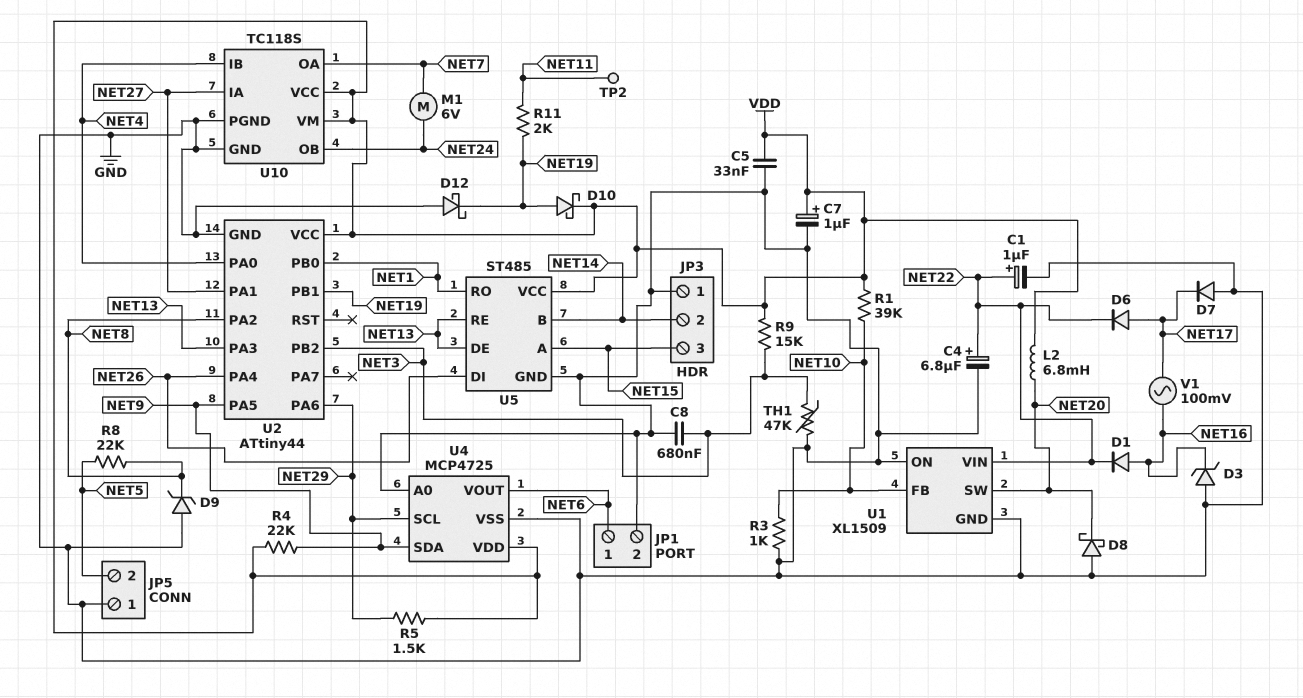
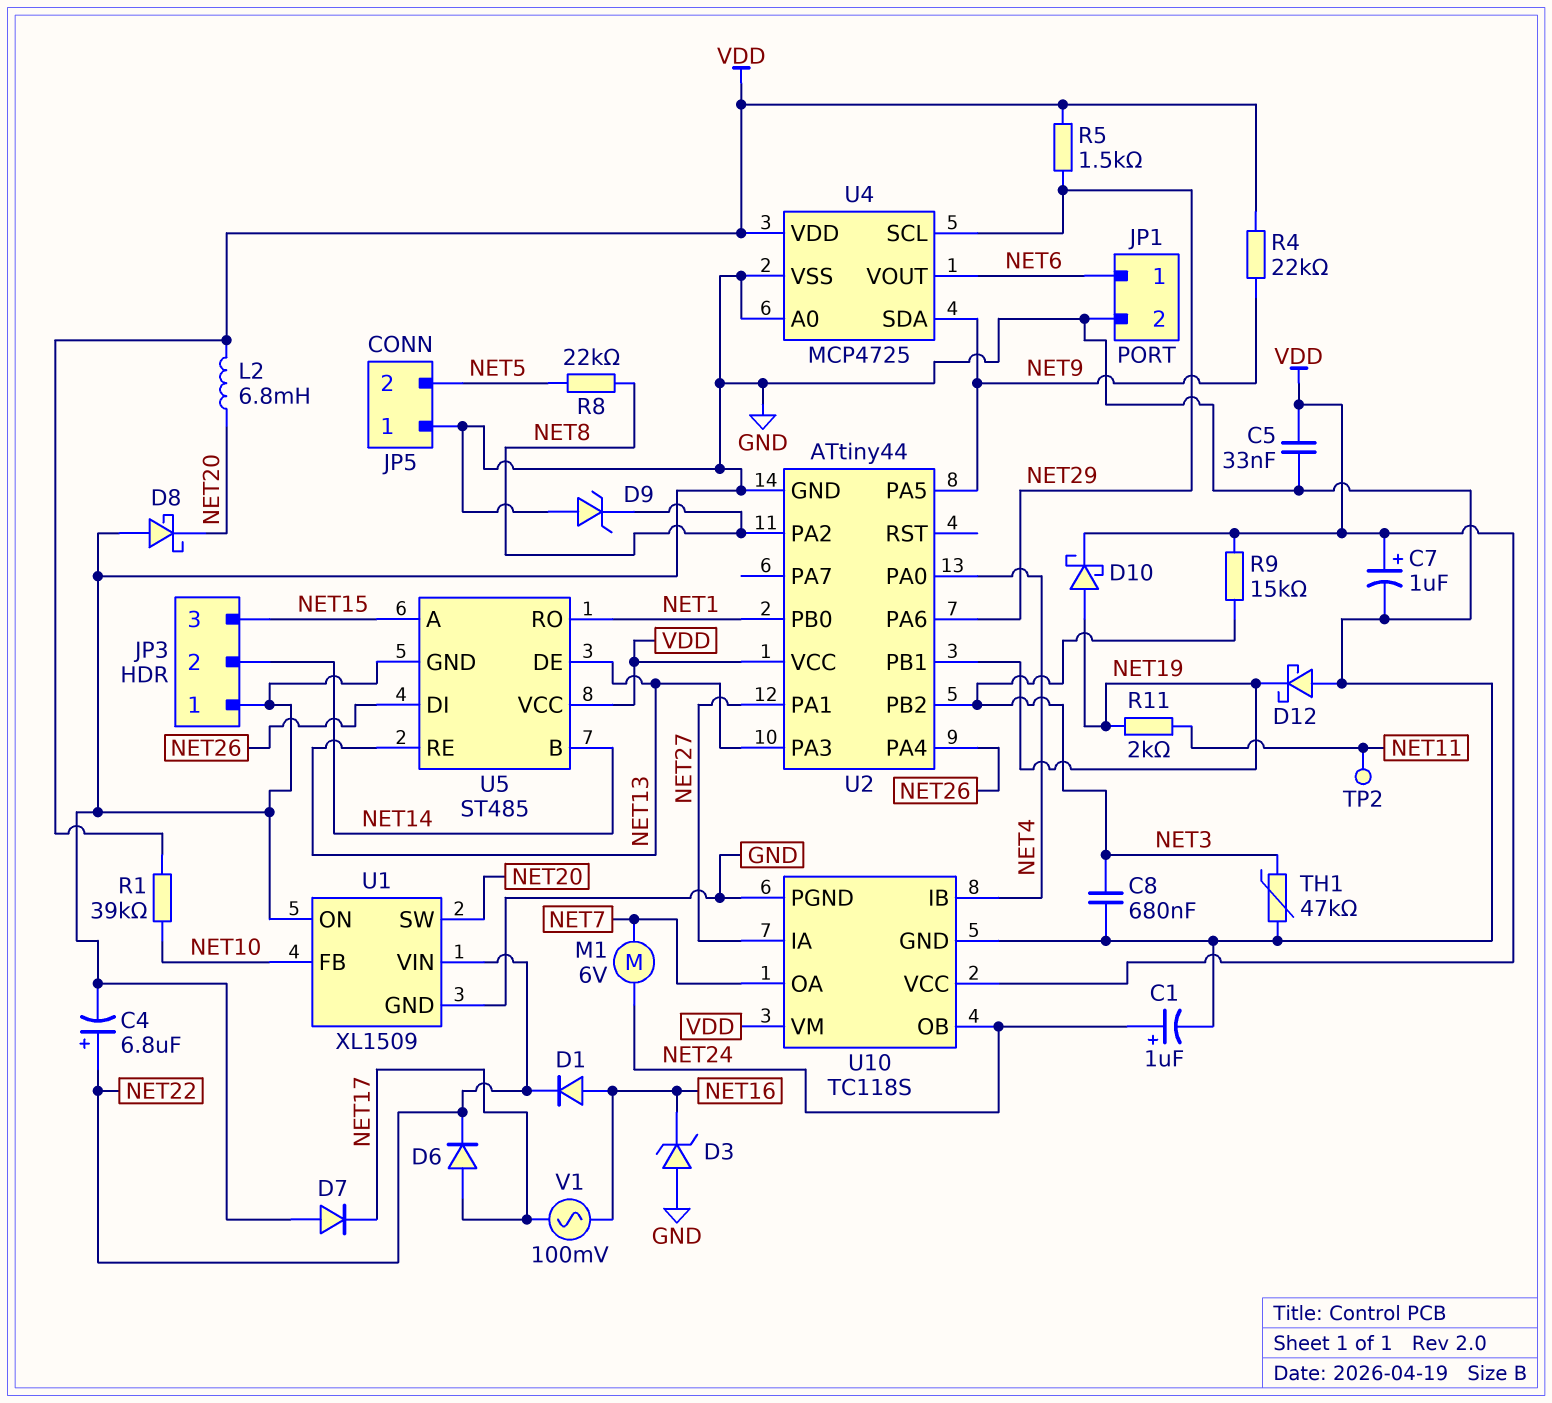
C1: 1uF (plus NET22, minus GND) -> 1uF (plus NET24, minus GND)
R3: 1k (GND, NET10) -> none

